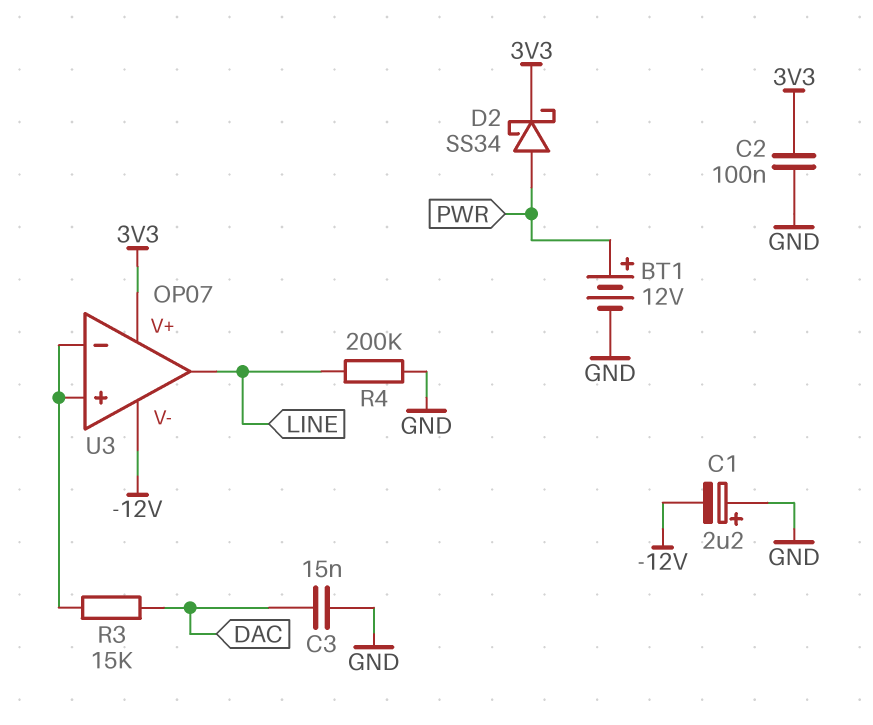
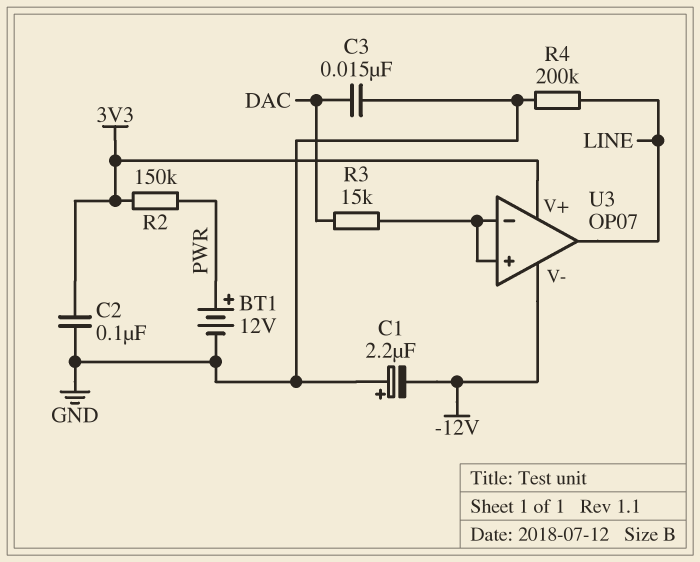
D2: schottky SS34 (A PWR, K 3V3) -> none
R2: none -> 150k (3V3, PWR)

